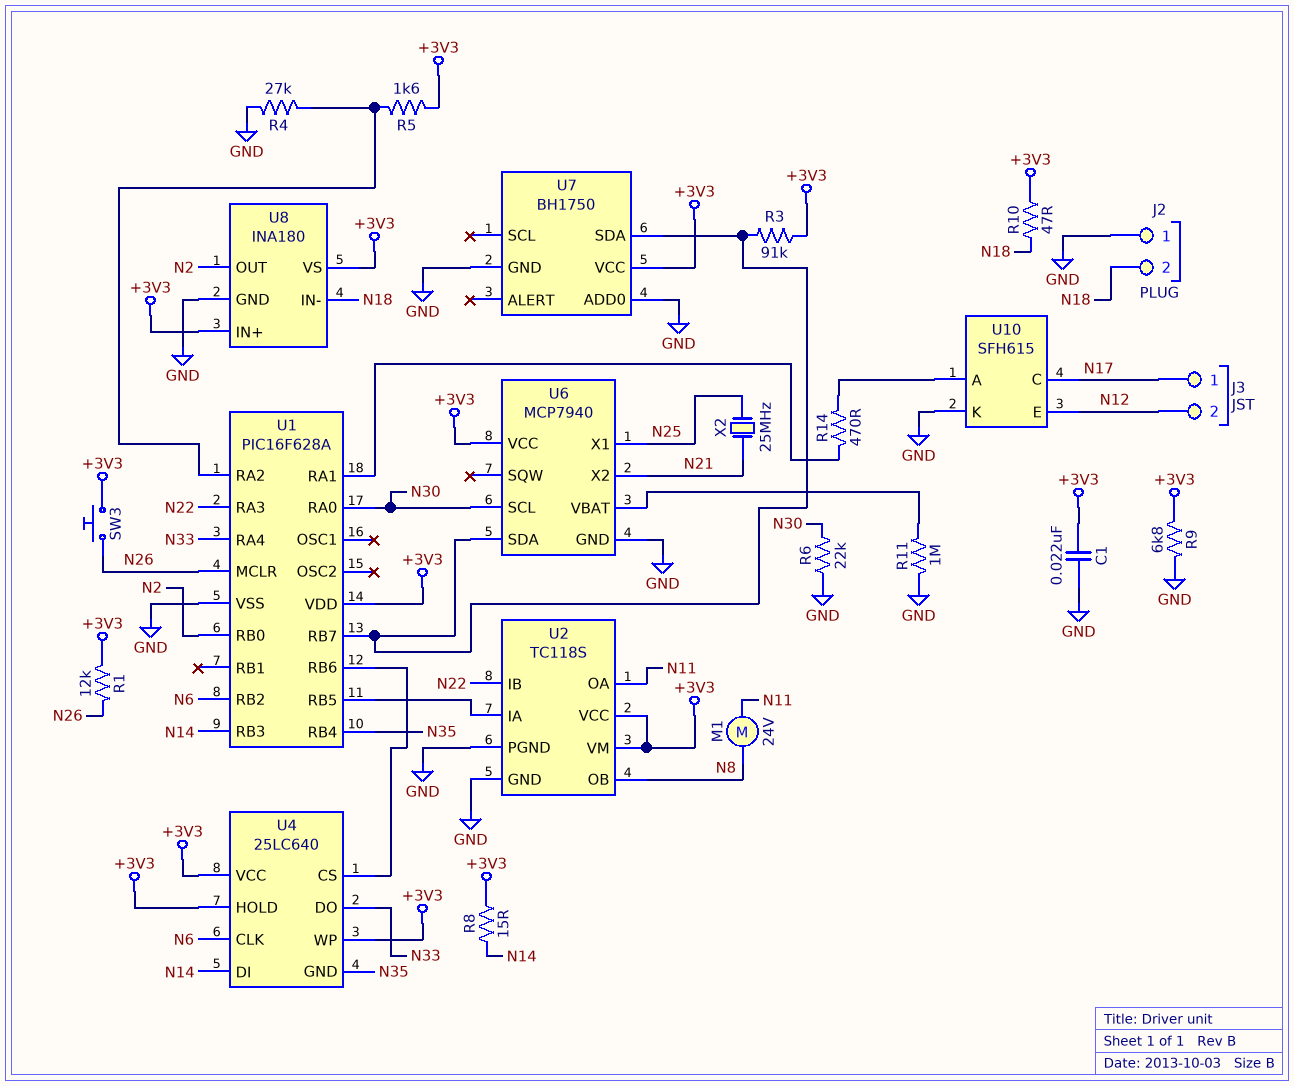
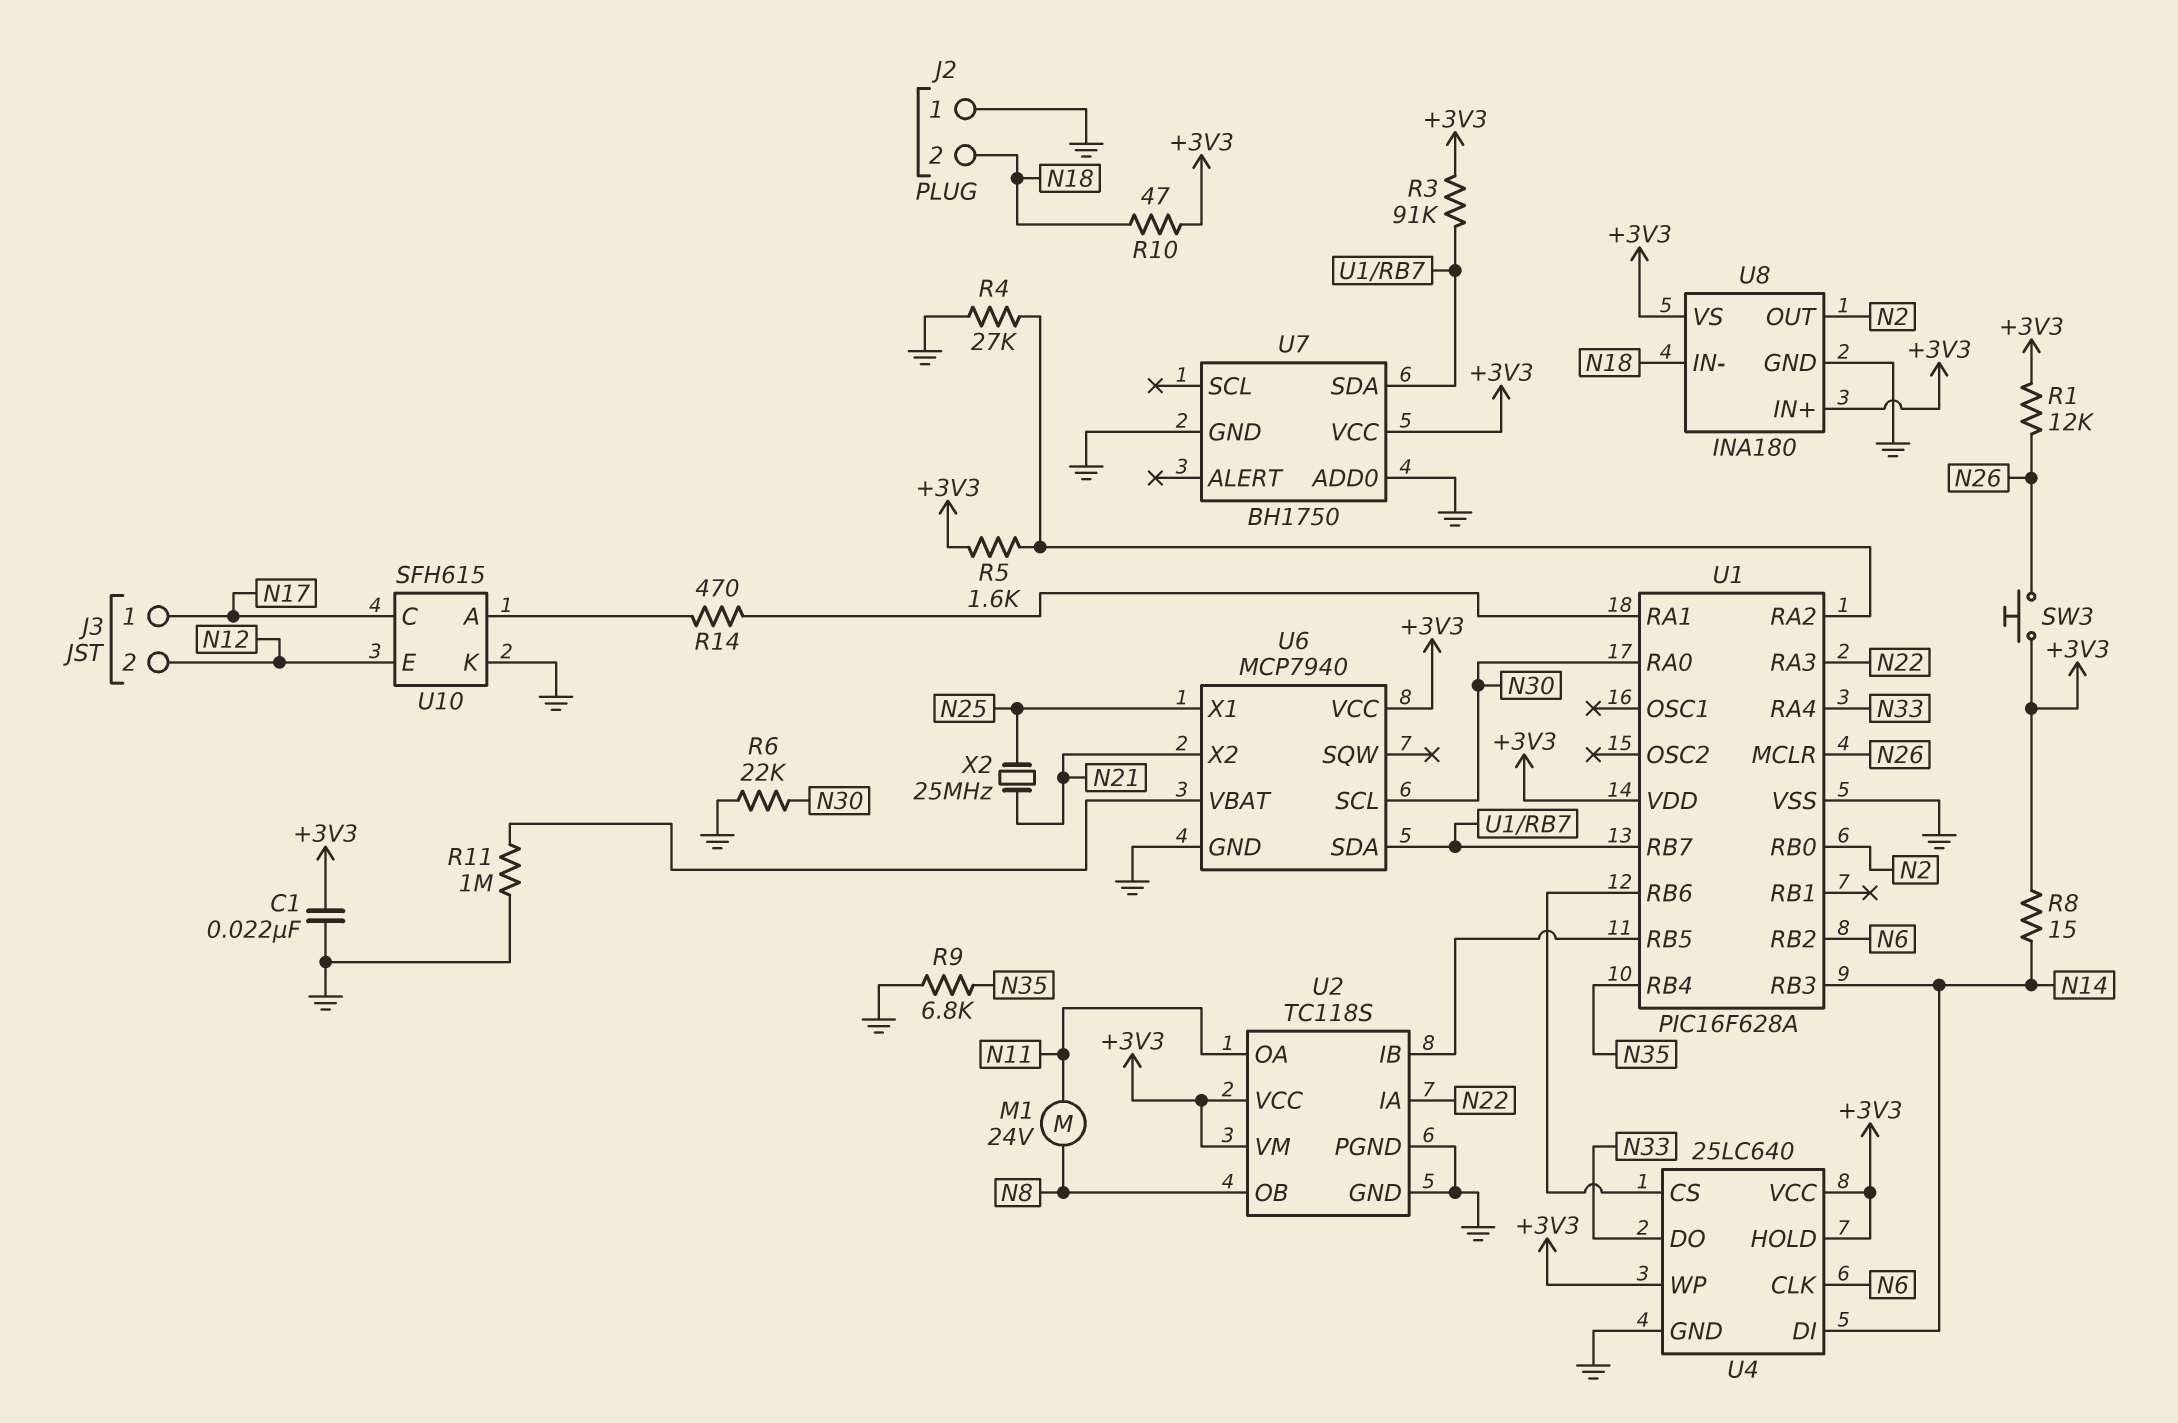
R9: 6.8k (+3V3, GND) -> 6.8k (GND, N35)
U2 pin IA: U1/RB5 -> N22
U2 pin IB: N22 -> U1/RB5
U4 pin GND: N35 -> GND

